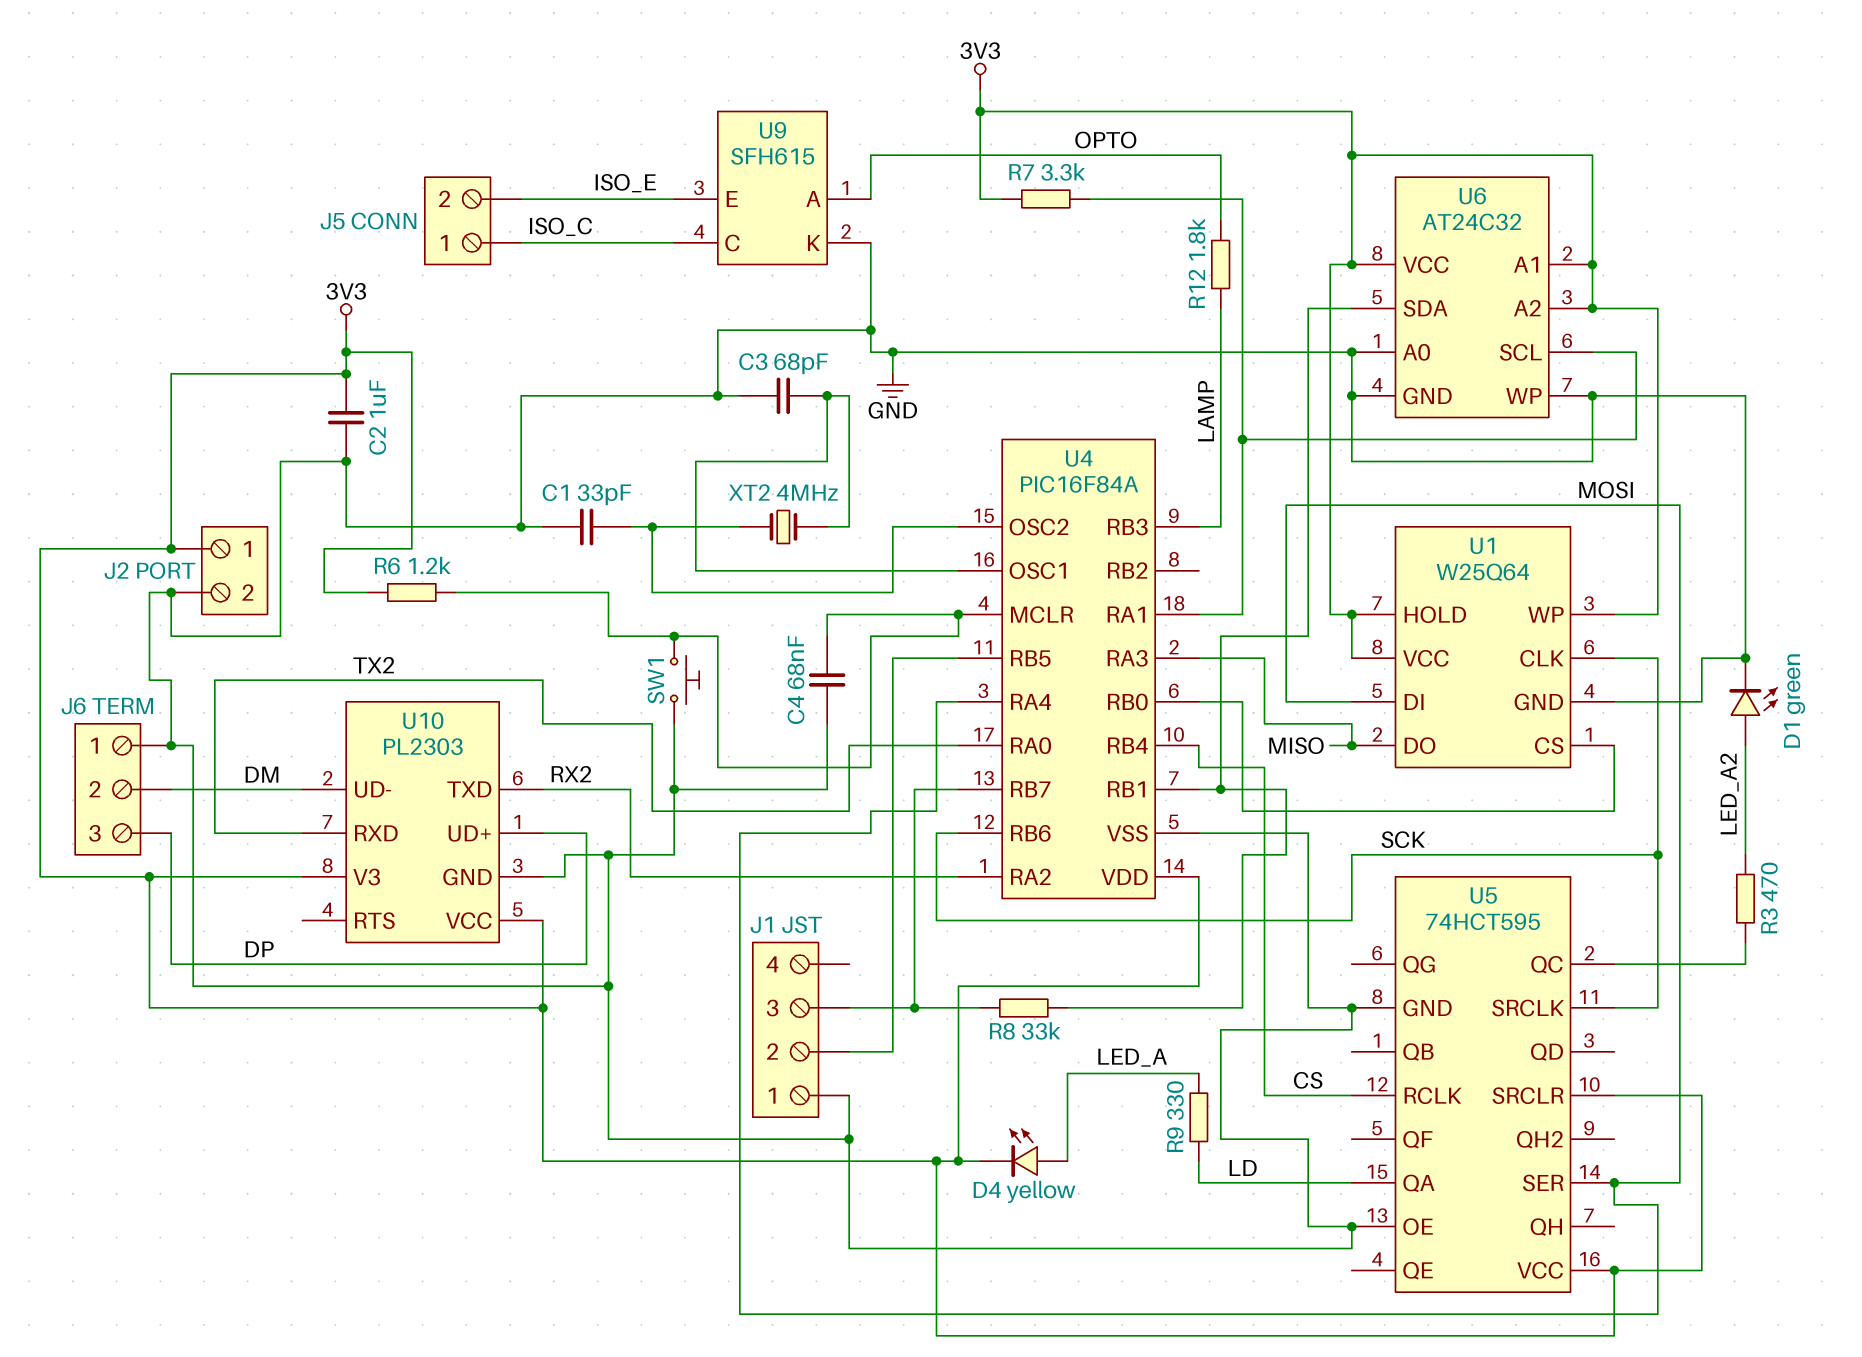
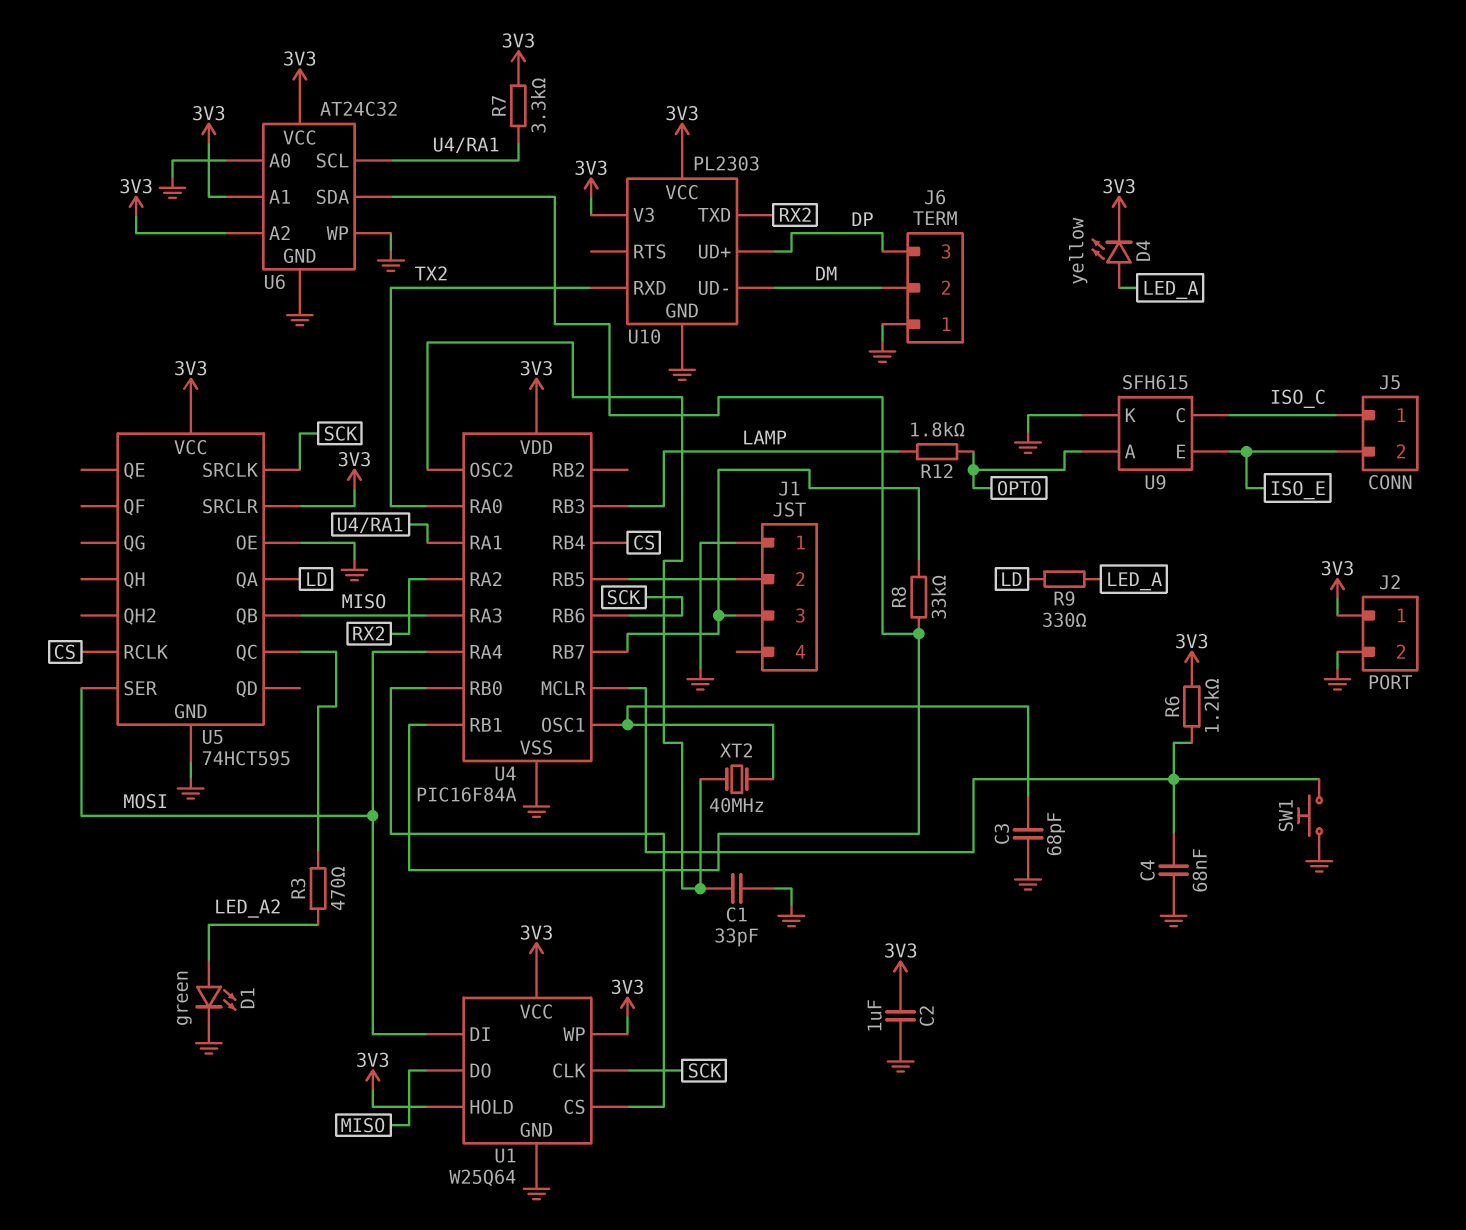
U5 pin QB: none -> MISO
XT2: 4MHz (U4/OSC1, U4/OSC2) -> 40MHz (U4/OSC1, U4/OSC2)

